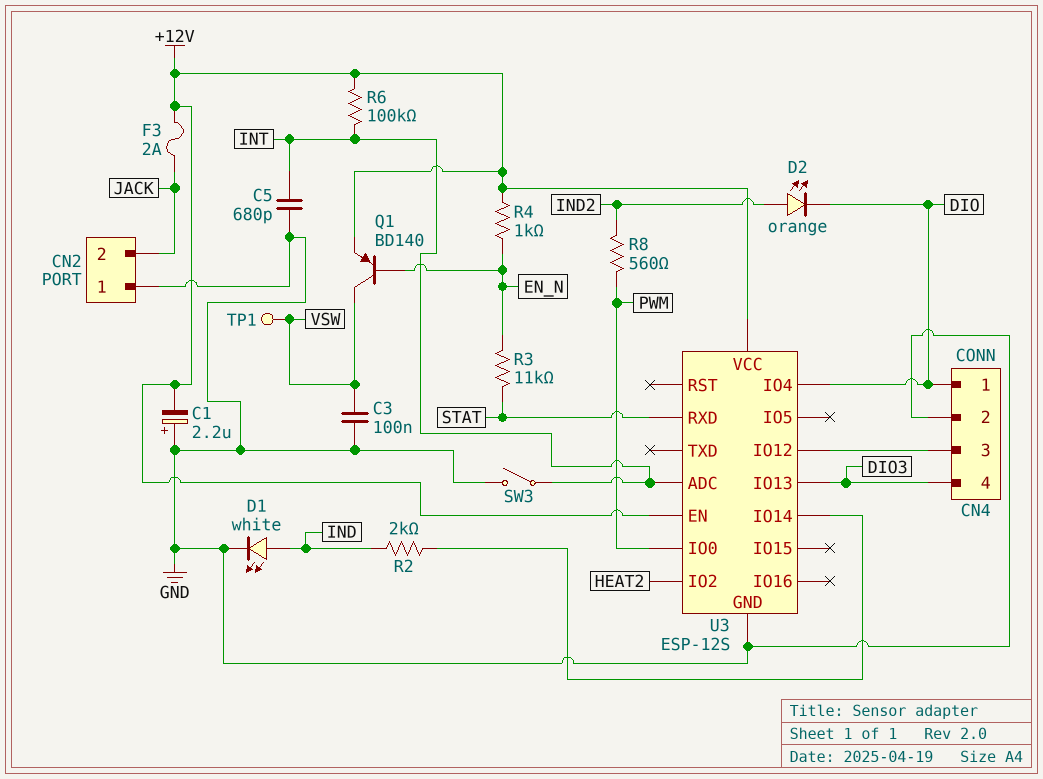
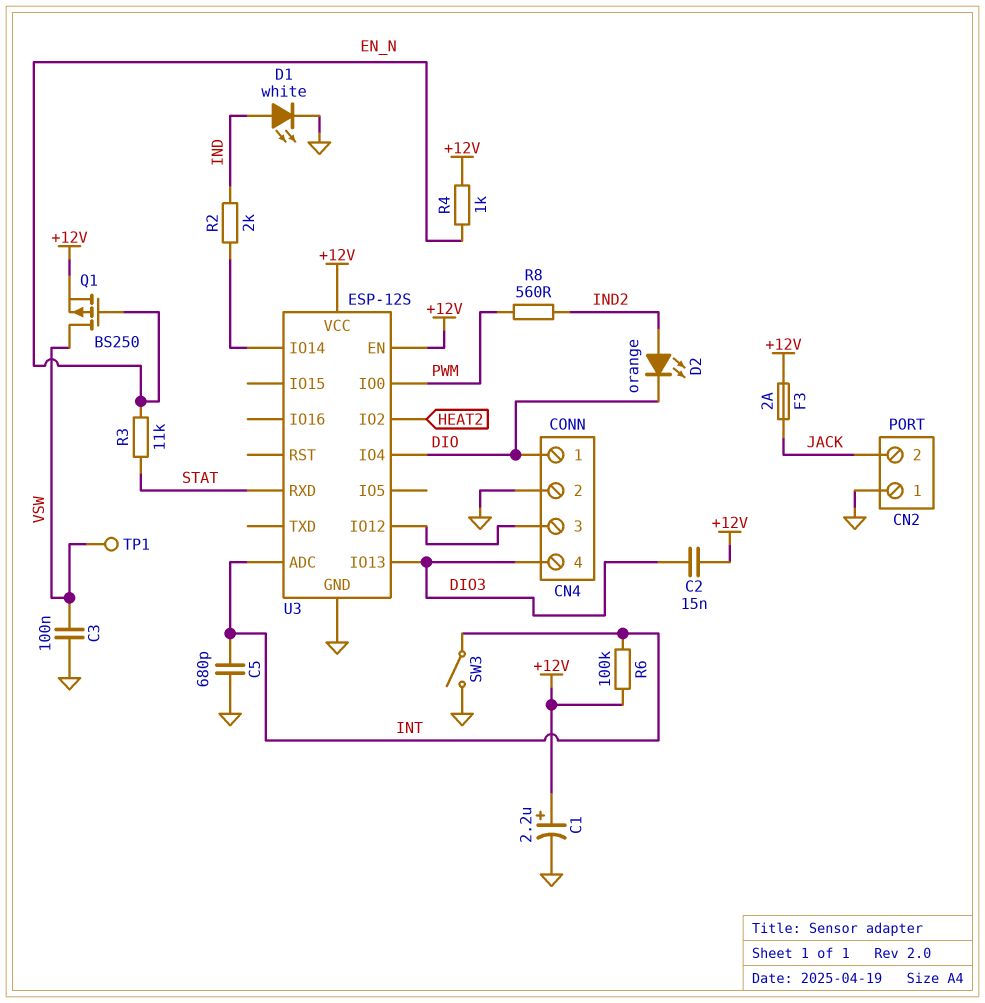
C1: 2.2uF (plus GND, minus +12V) -> 2.2uF (plus +12V, minus GND)
C2: none -> 15nF (+12V, DIO3)
Q1: PNP BD140 (B EN_N, C VSW, E +12V) -> PMOS BS250 (G EN_N, D VSW, S +12V)

